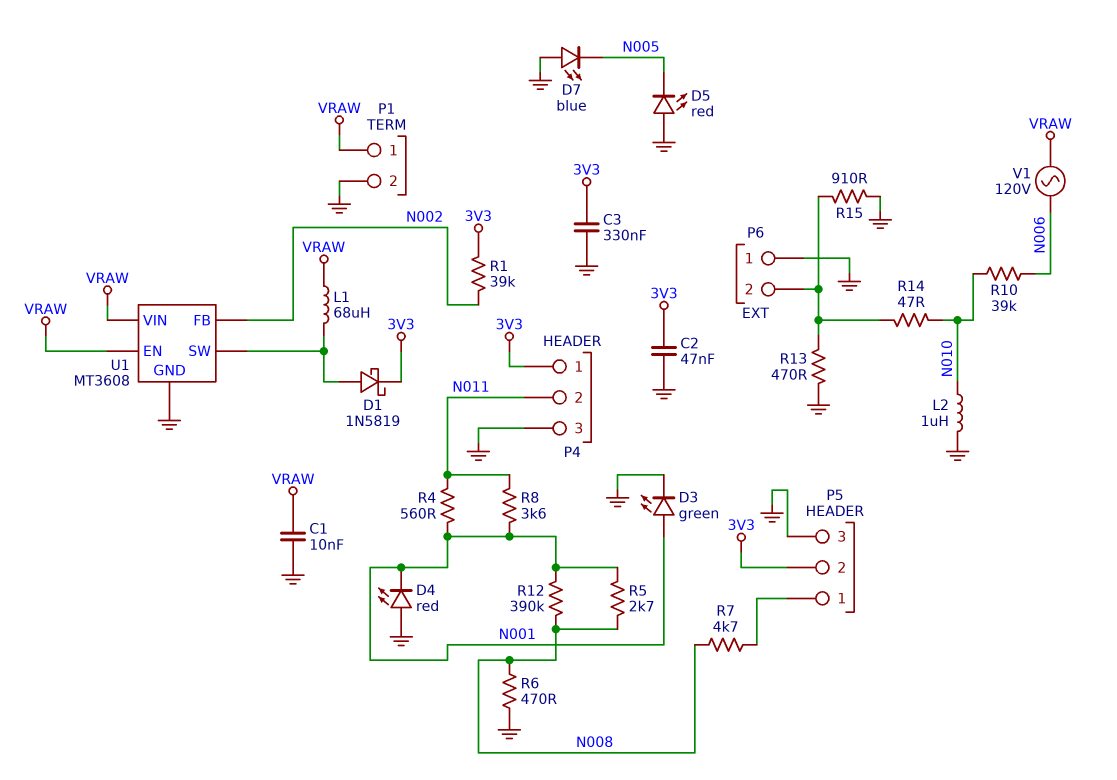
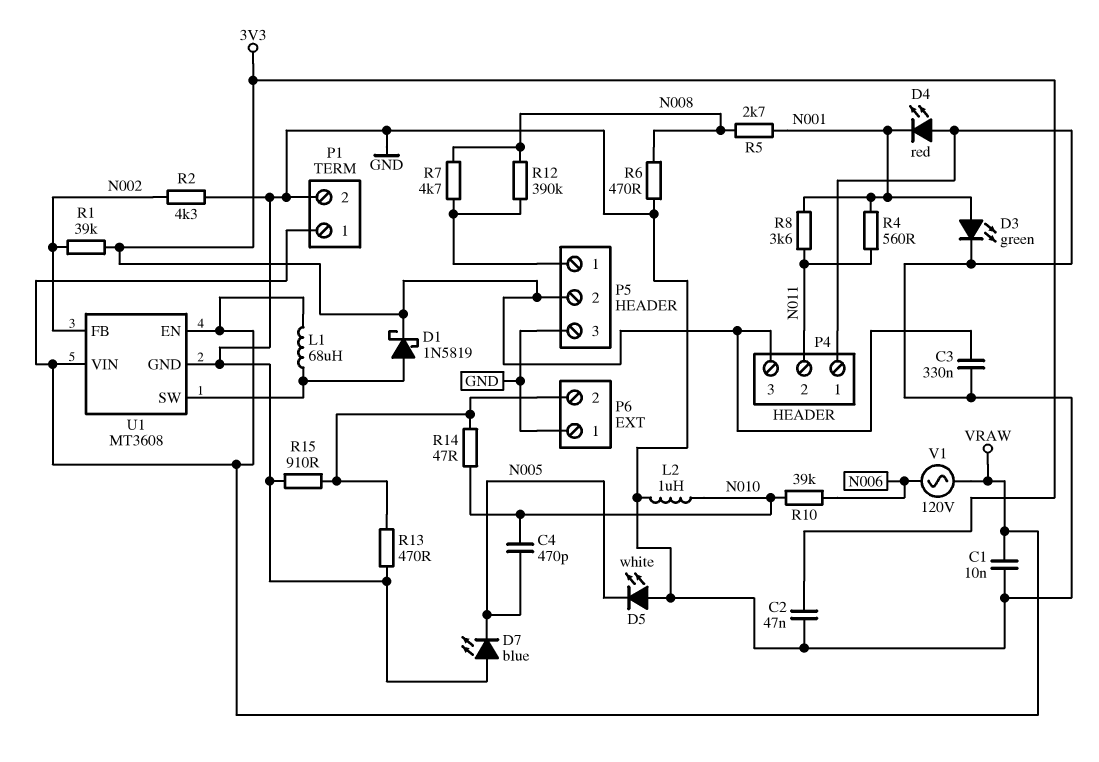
C4: none -> 470pF (N005, N010)
D5: LED red (A GND, K N005) -> LED white (A GND, K N005)
P4 pin 1: 3V3 -> GND
P4 pin 3: GND -> 3V3
R2: none -> 4.3k (GND, N002)
R12: 390k (N001, N008) -> 390k (N008, P5/1)

